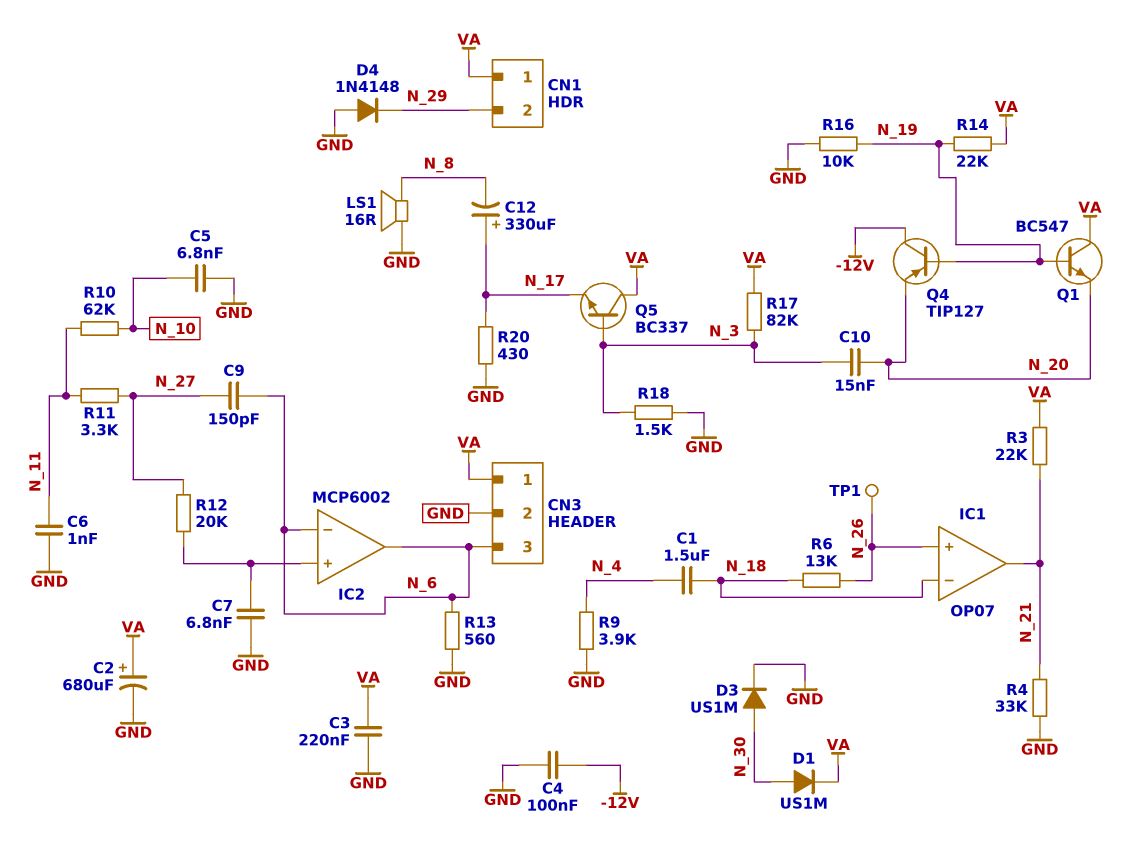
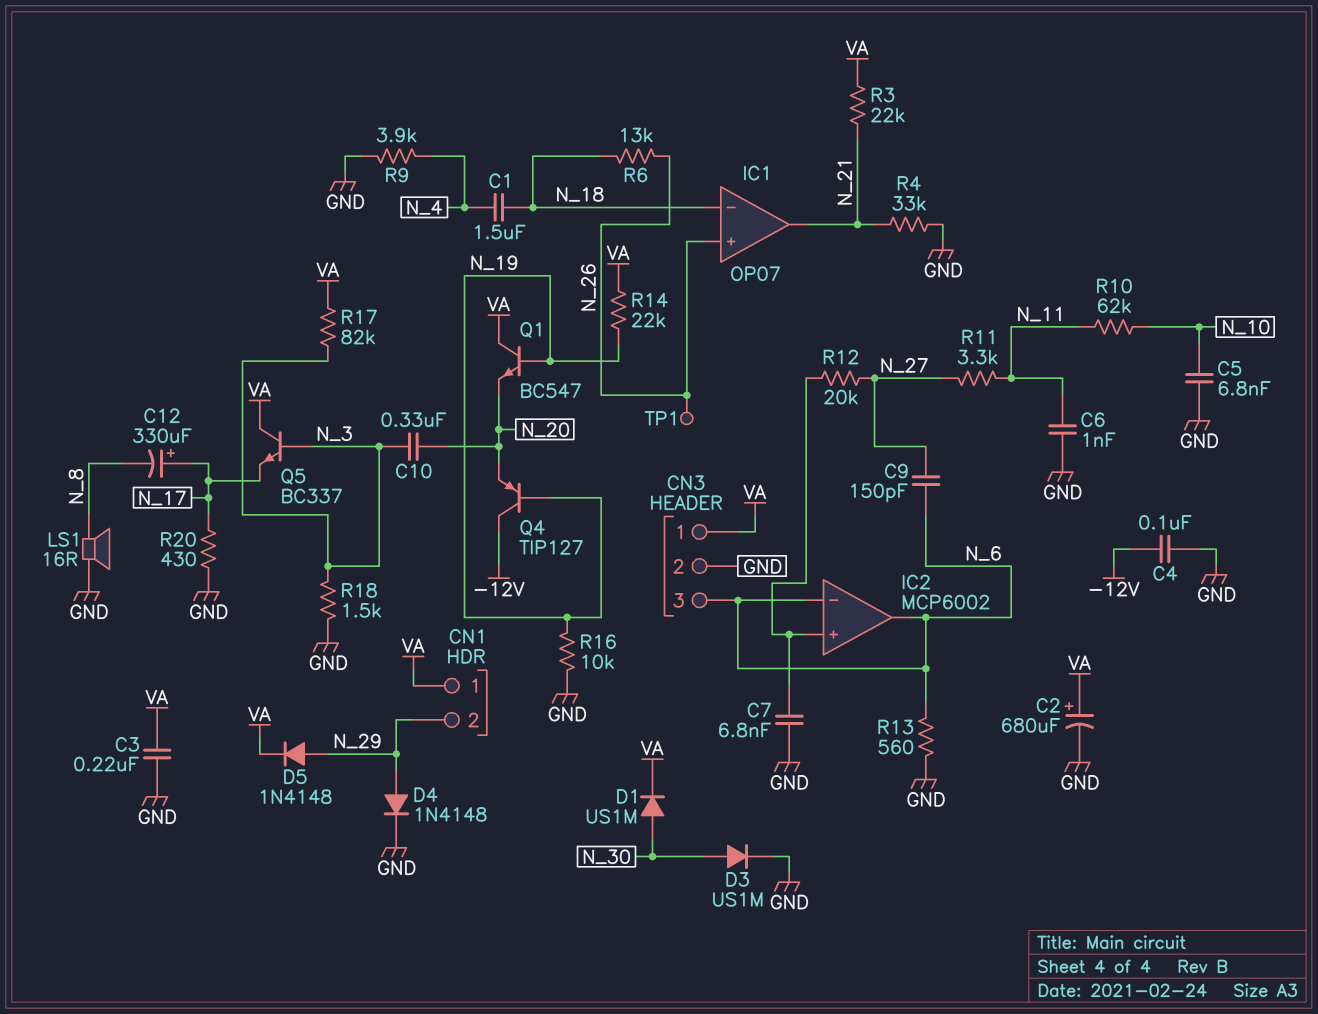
C10: 15nF (N_3, N_20) -> 330nF (N_3, N_20)
D4: diode 1N4148 (A GND, K N_29) -> diode 1N4148 (A N_29, K GND)
D5: none -> diode 1N4148 (A N_29, K VA)

